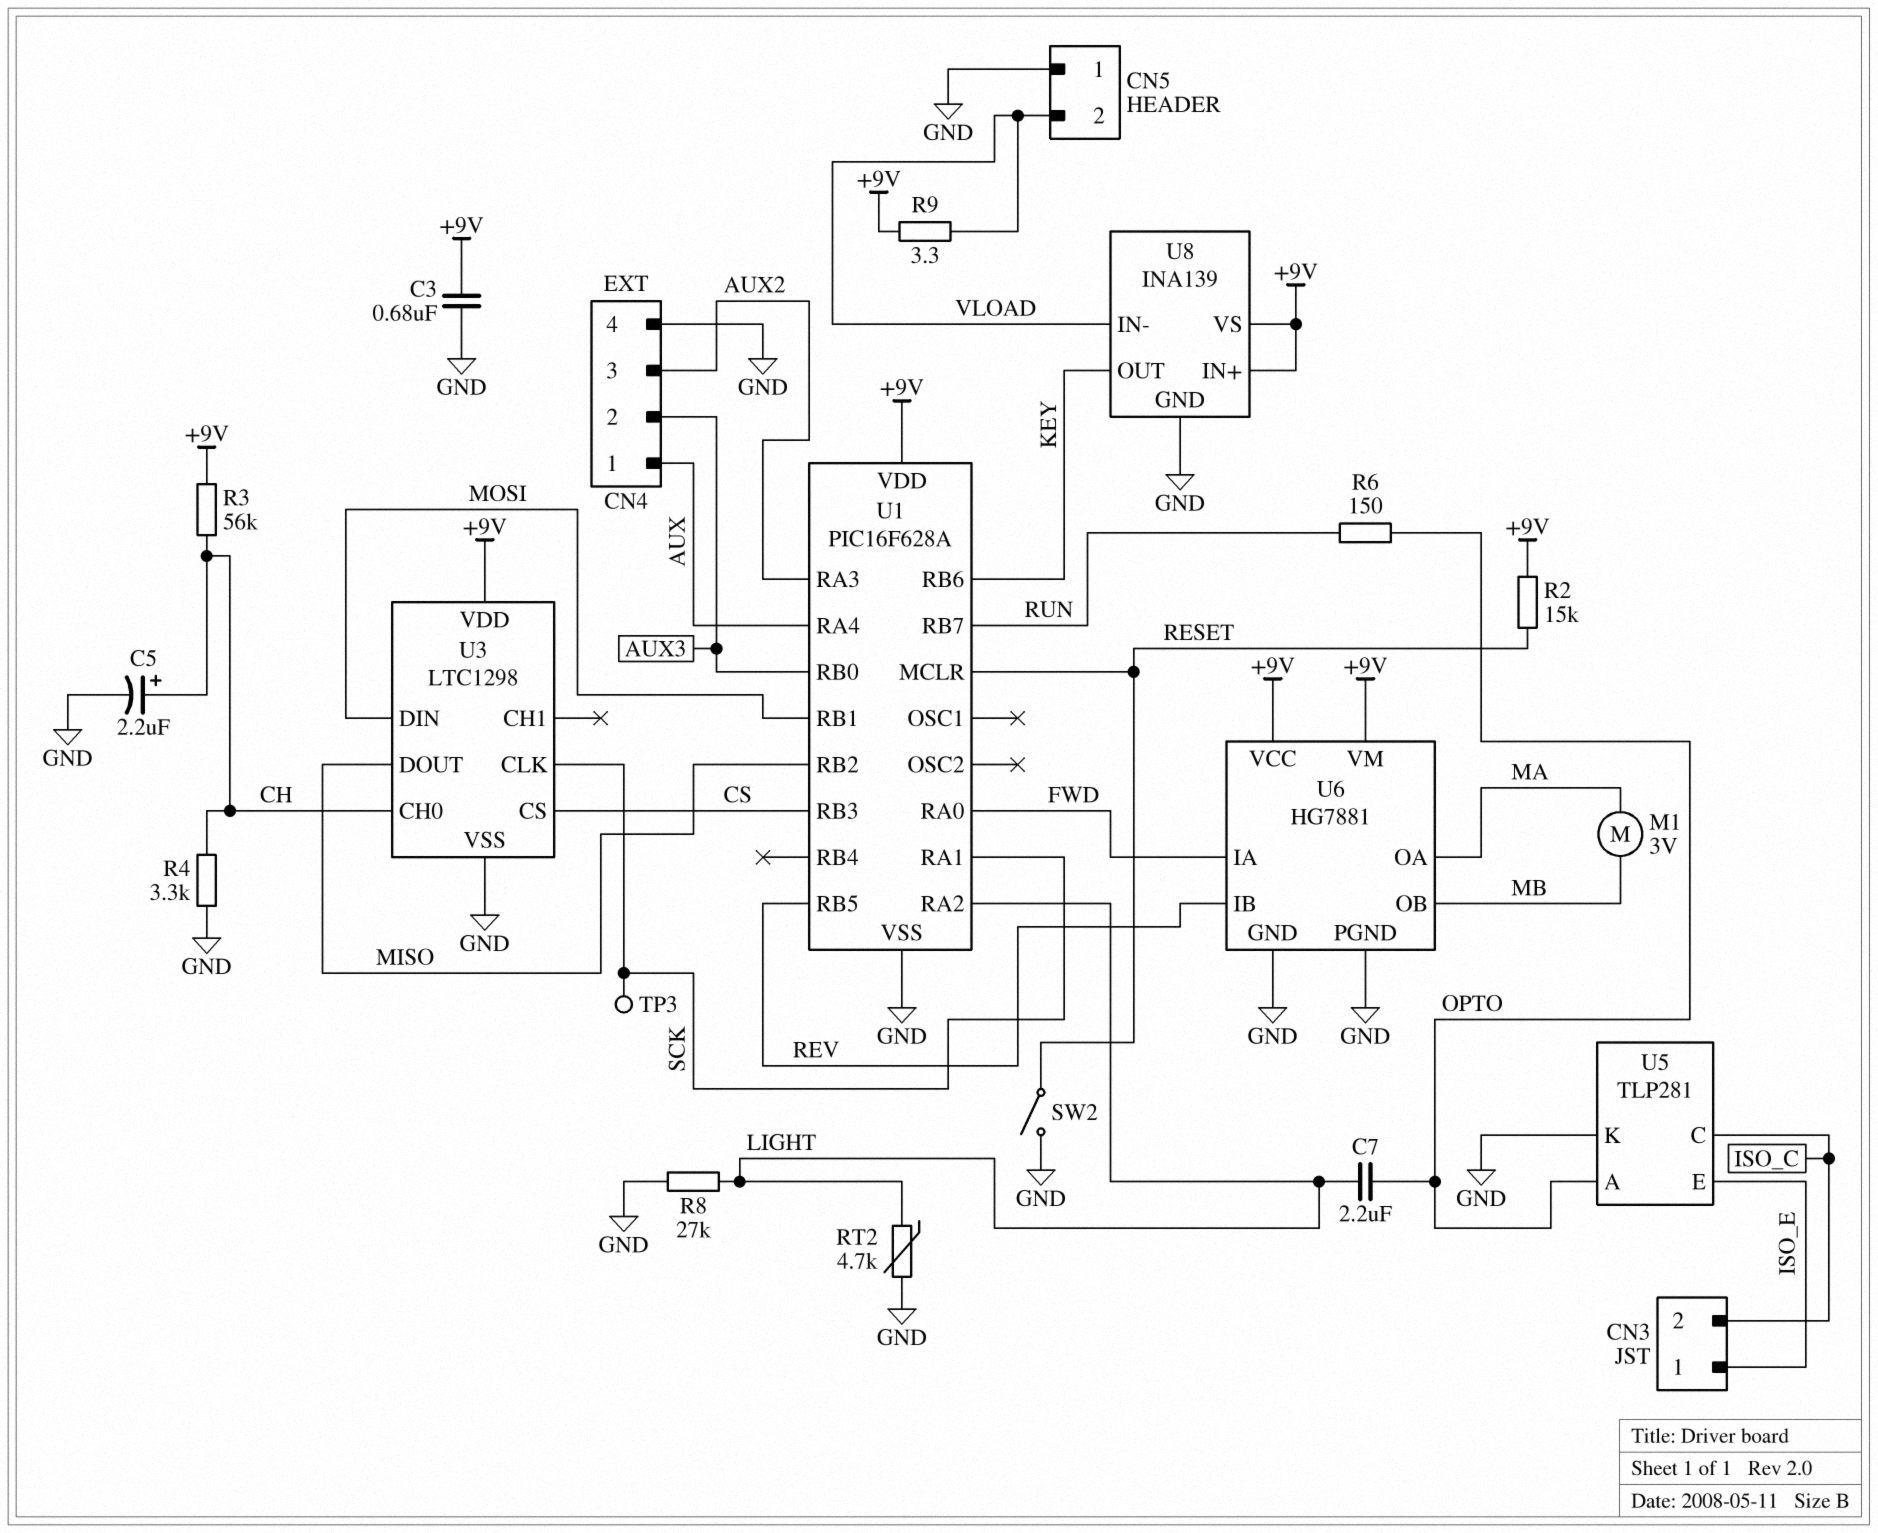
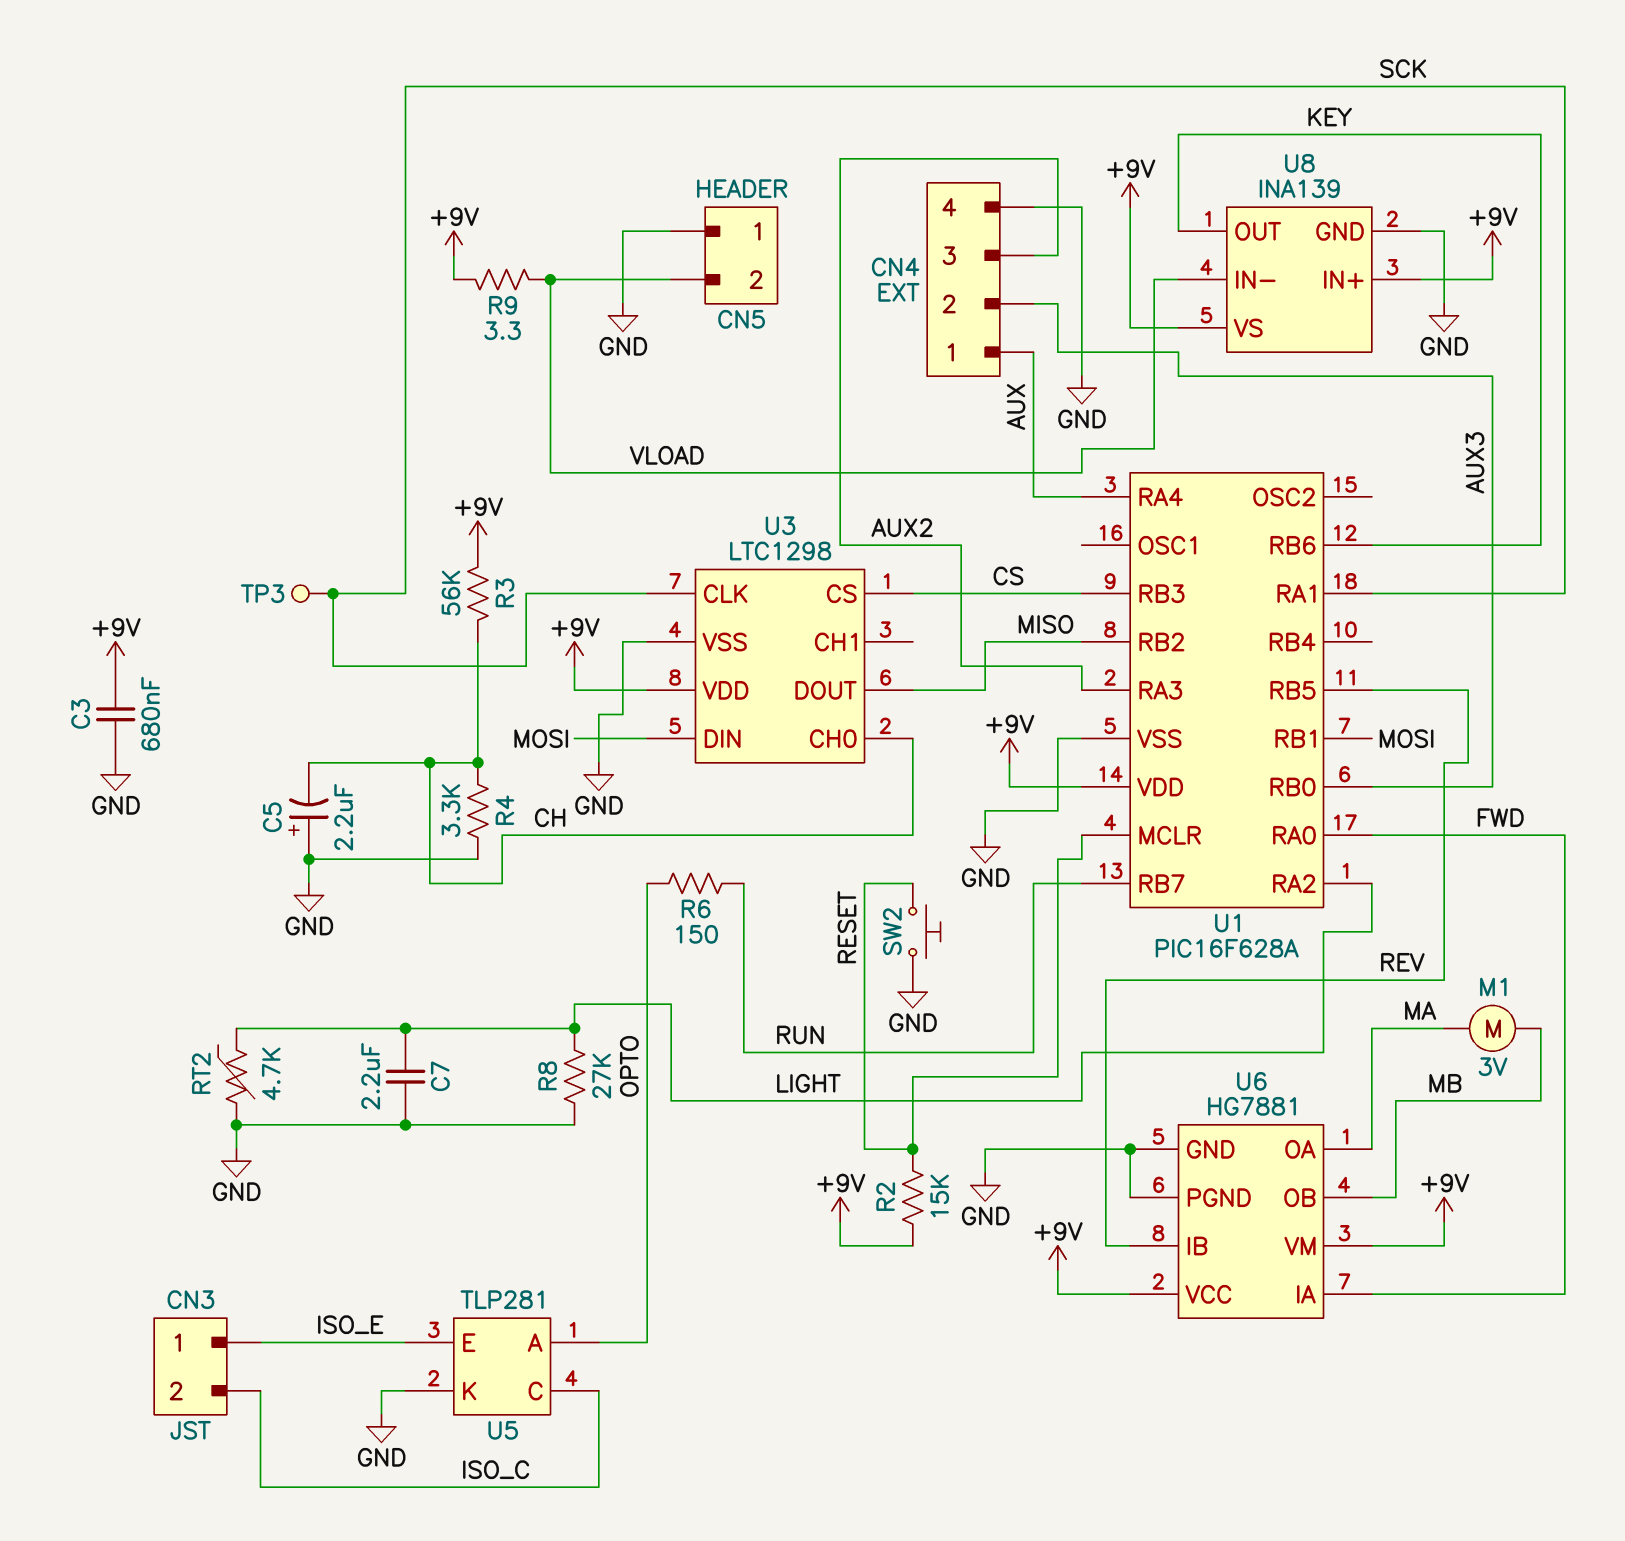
C5: 2.2uF (plus CH, minus GND) -> 2.2uF (plus GND, minus CH)
C7: 2.2uF (LIGHT, OPTO) -> 2.2uF (GND, LIGHT)
SW2: switch (GND, RESET) -> button (GND, RESET)

